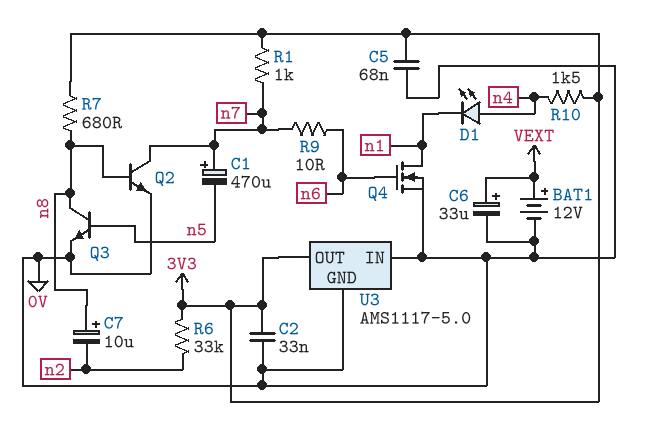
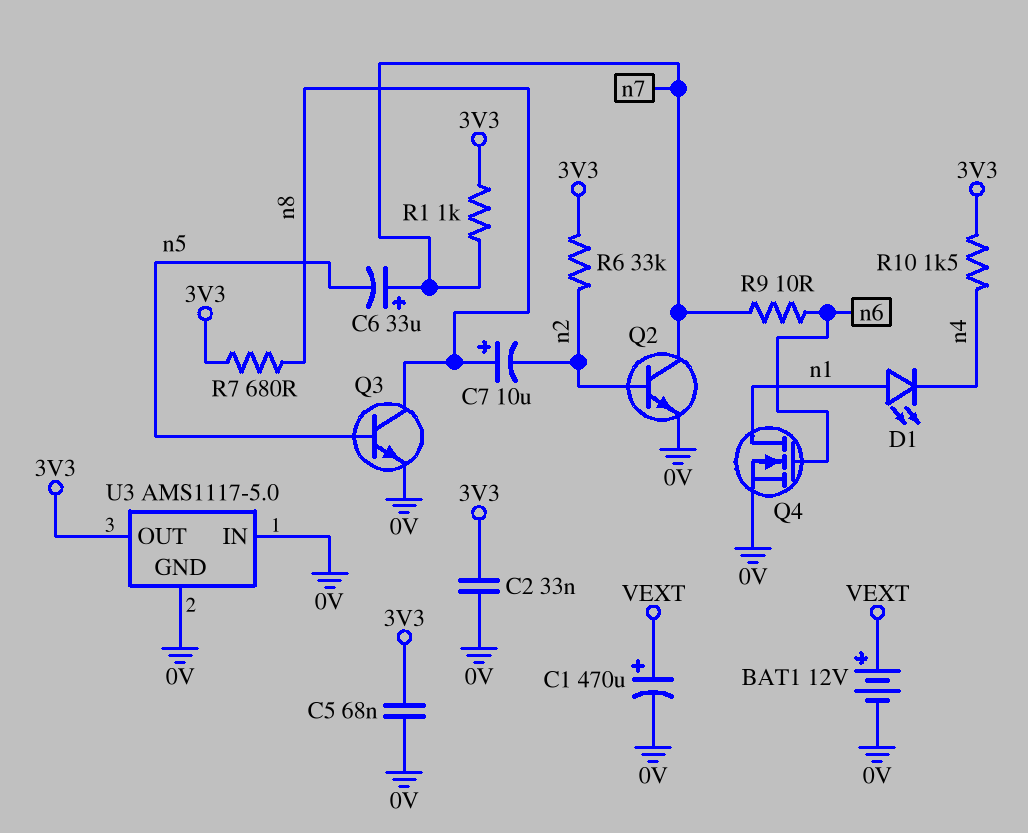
C1: 470uF (plus n7, minus n5) -> 470uF (plus VEXT, minus 0V)
C6: 33uF (plus VEXT, minus 0V) -> 33uF (plus n7, minus n5)
D1: LED (A n4, K n1) -> LED (A n1, K n4)
Q2: NPN (B n8, C n7, E 0V) -> NPN (B n2, C n7, E 0V)

